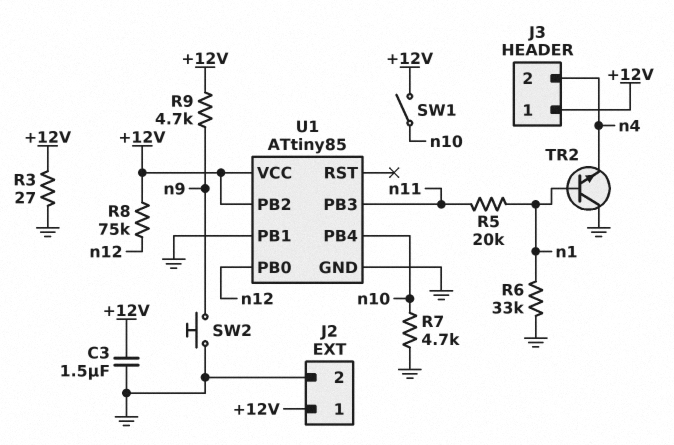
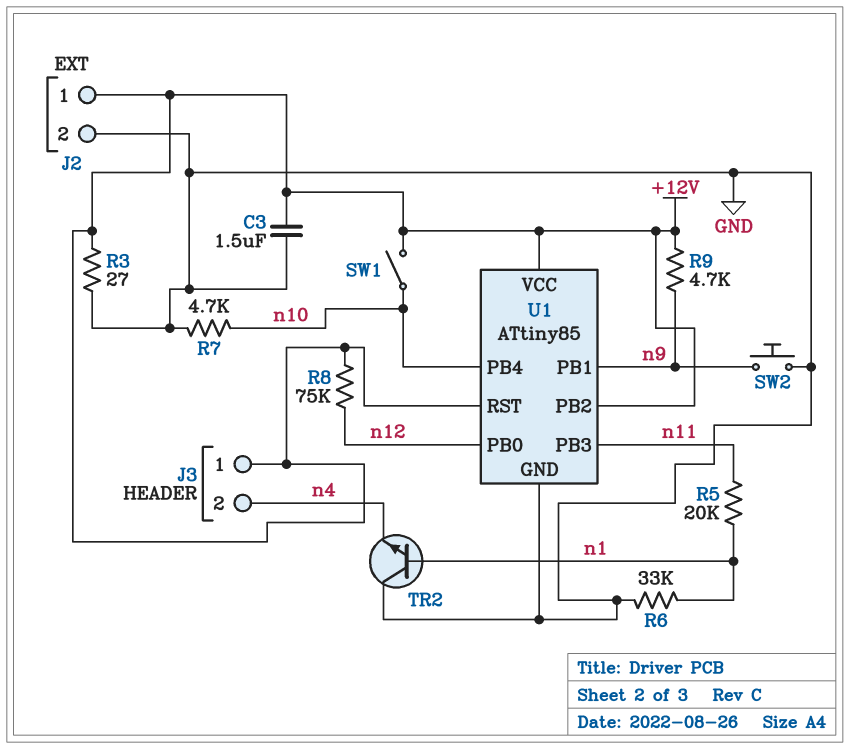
U1 pin PB1: GND -> n9
U1 pin RST: none -> +12V

